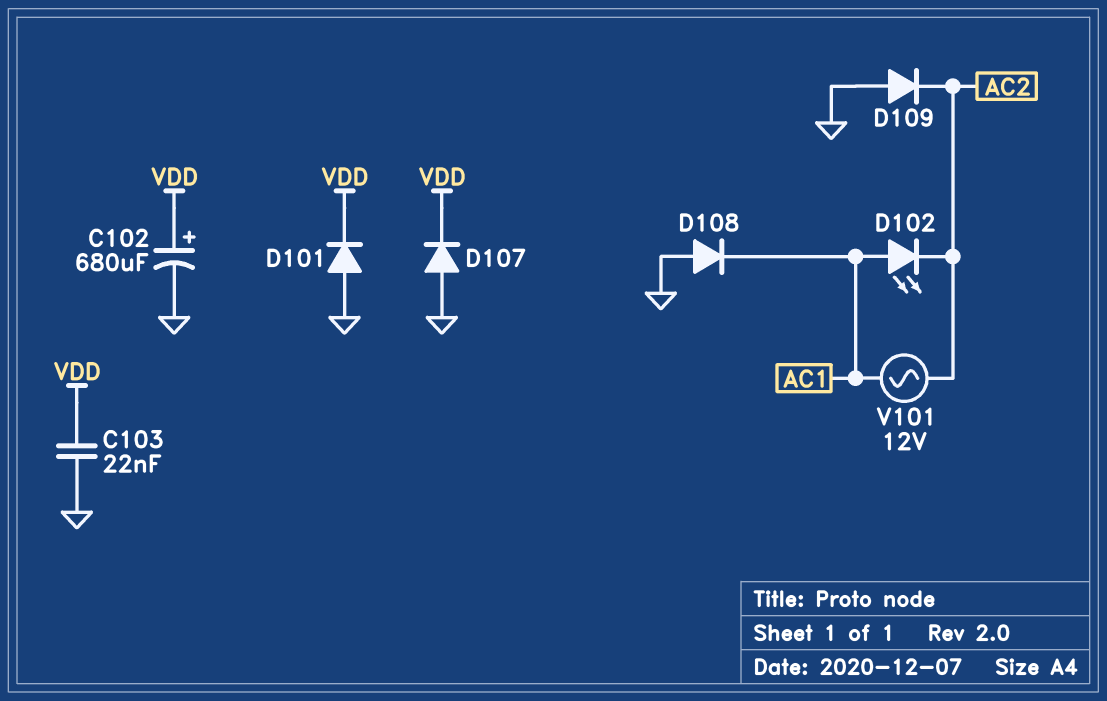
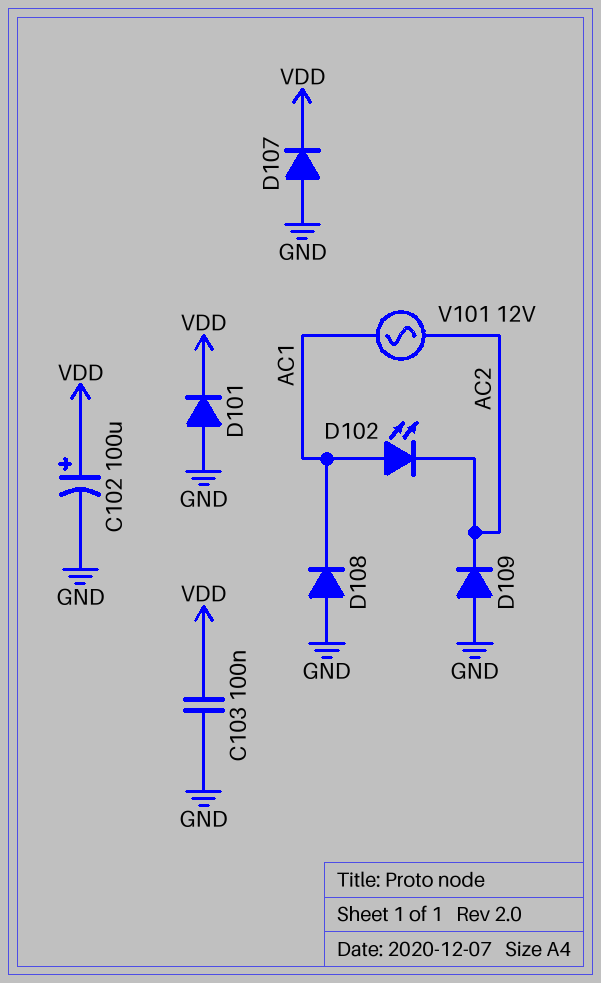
C102: 680uF (plus VDD, minus GND) -> 100uF (plus VDD, minus GND)
C103: 22nF (GND, VDD) -> 100nF (GND, VDD)

